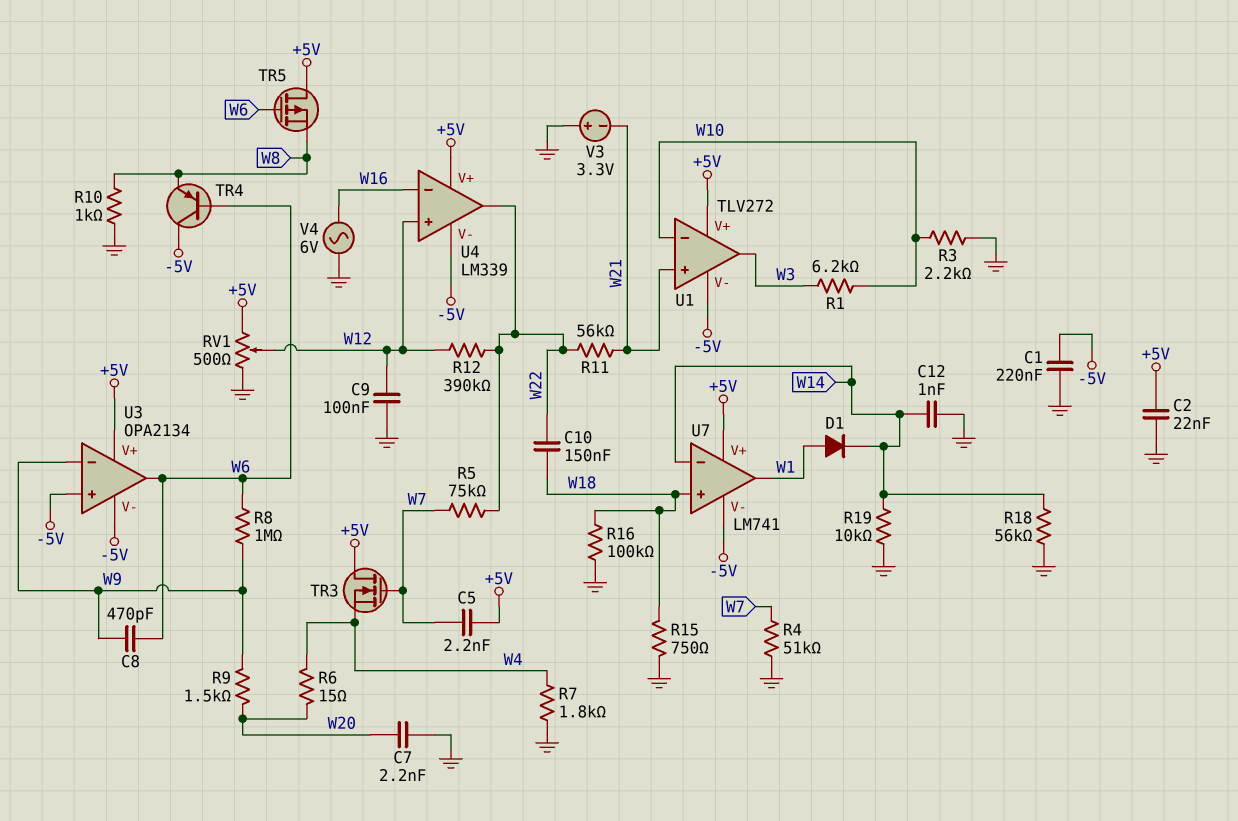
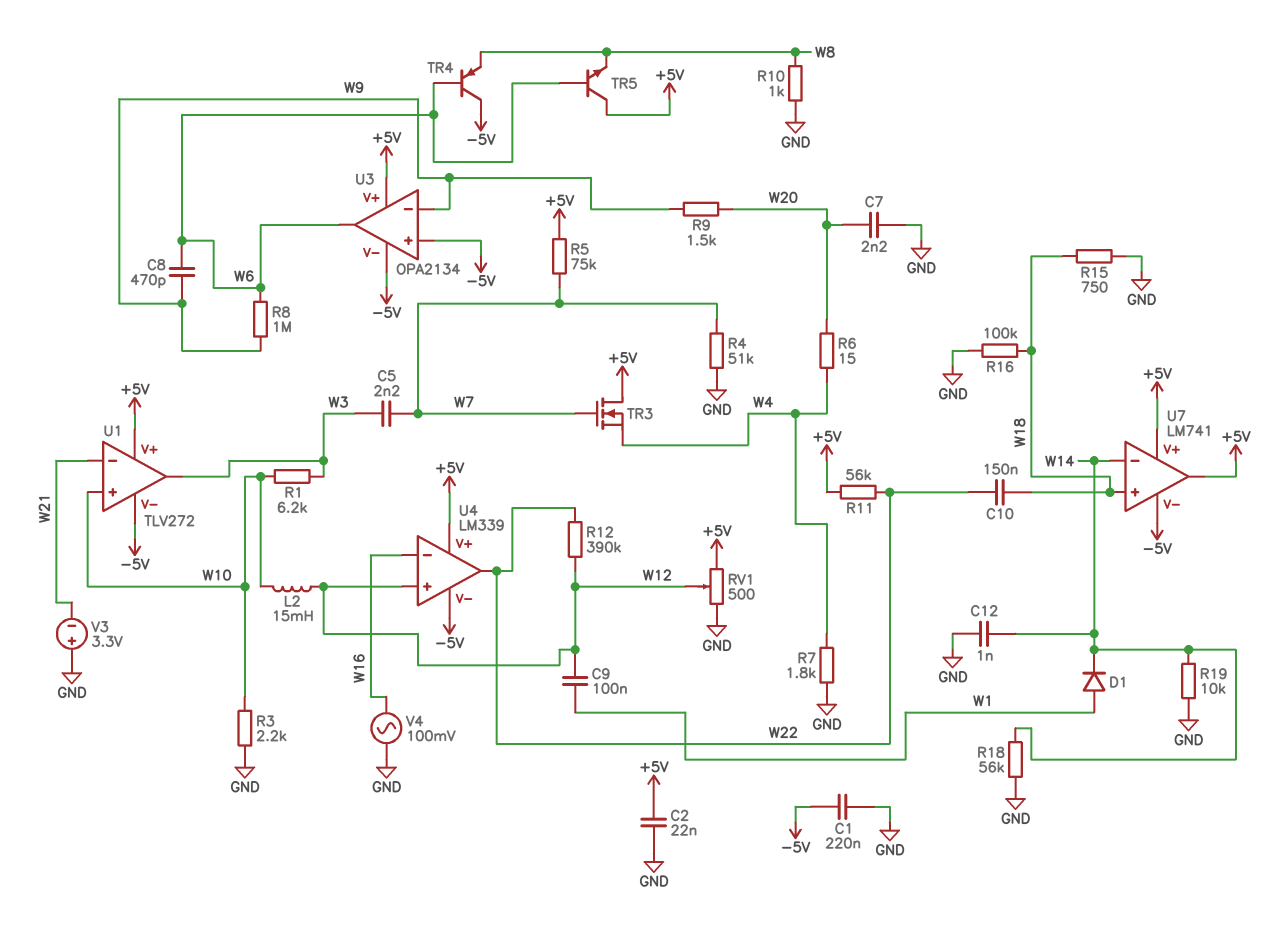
C5: 2.2nF (+5V, W7) -> 2.2nF (W3, W7)
C9: 100nF (GND, W12) -> 100nF (W1, W12)
L2: none -> 15mH (W10, W12)
R5: 75k (W7, W22) -> 75k (+5V, W7)
R11: 56k (W21, W22) -> 56k (+5V, W22)
TR5: PMOS (G W6, D +5V, S W8) -> NPN (B W6, C +5V, E W8)
U1 pin in+: W21 -> W10
U1 pin in-: W10 -> W21
U7 pin out: W1 -> +5V
V4: AC 6V (GND, W16) -> AC 100mV (GND, W16)

